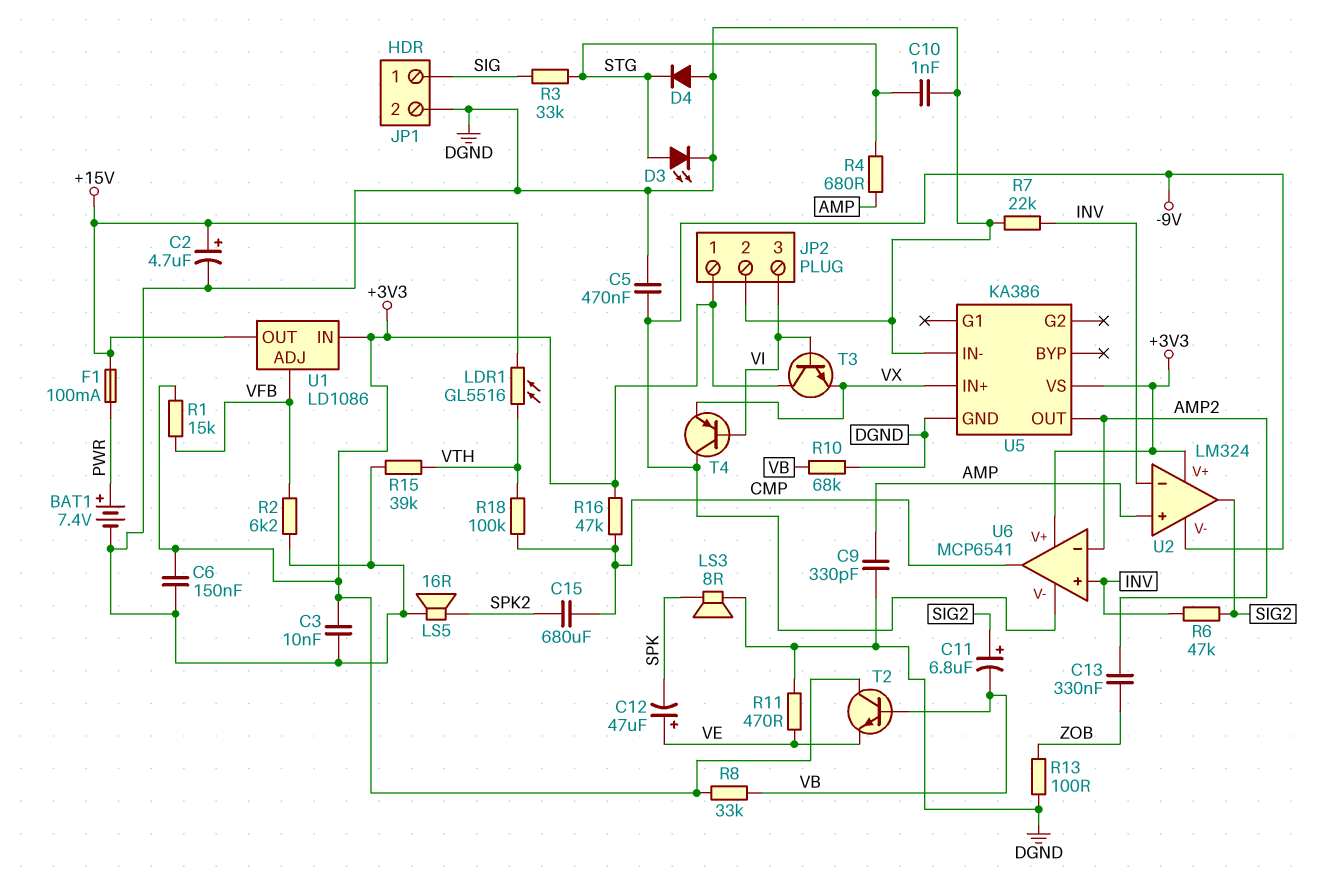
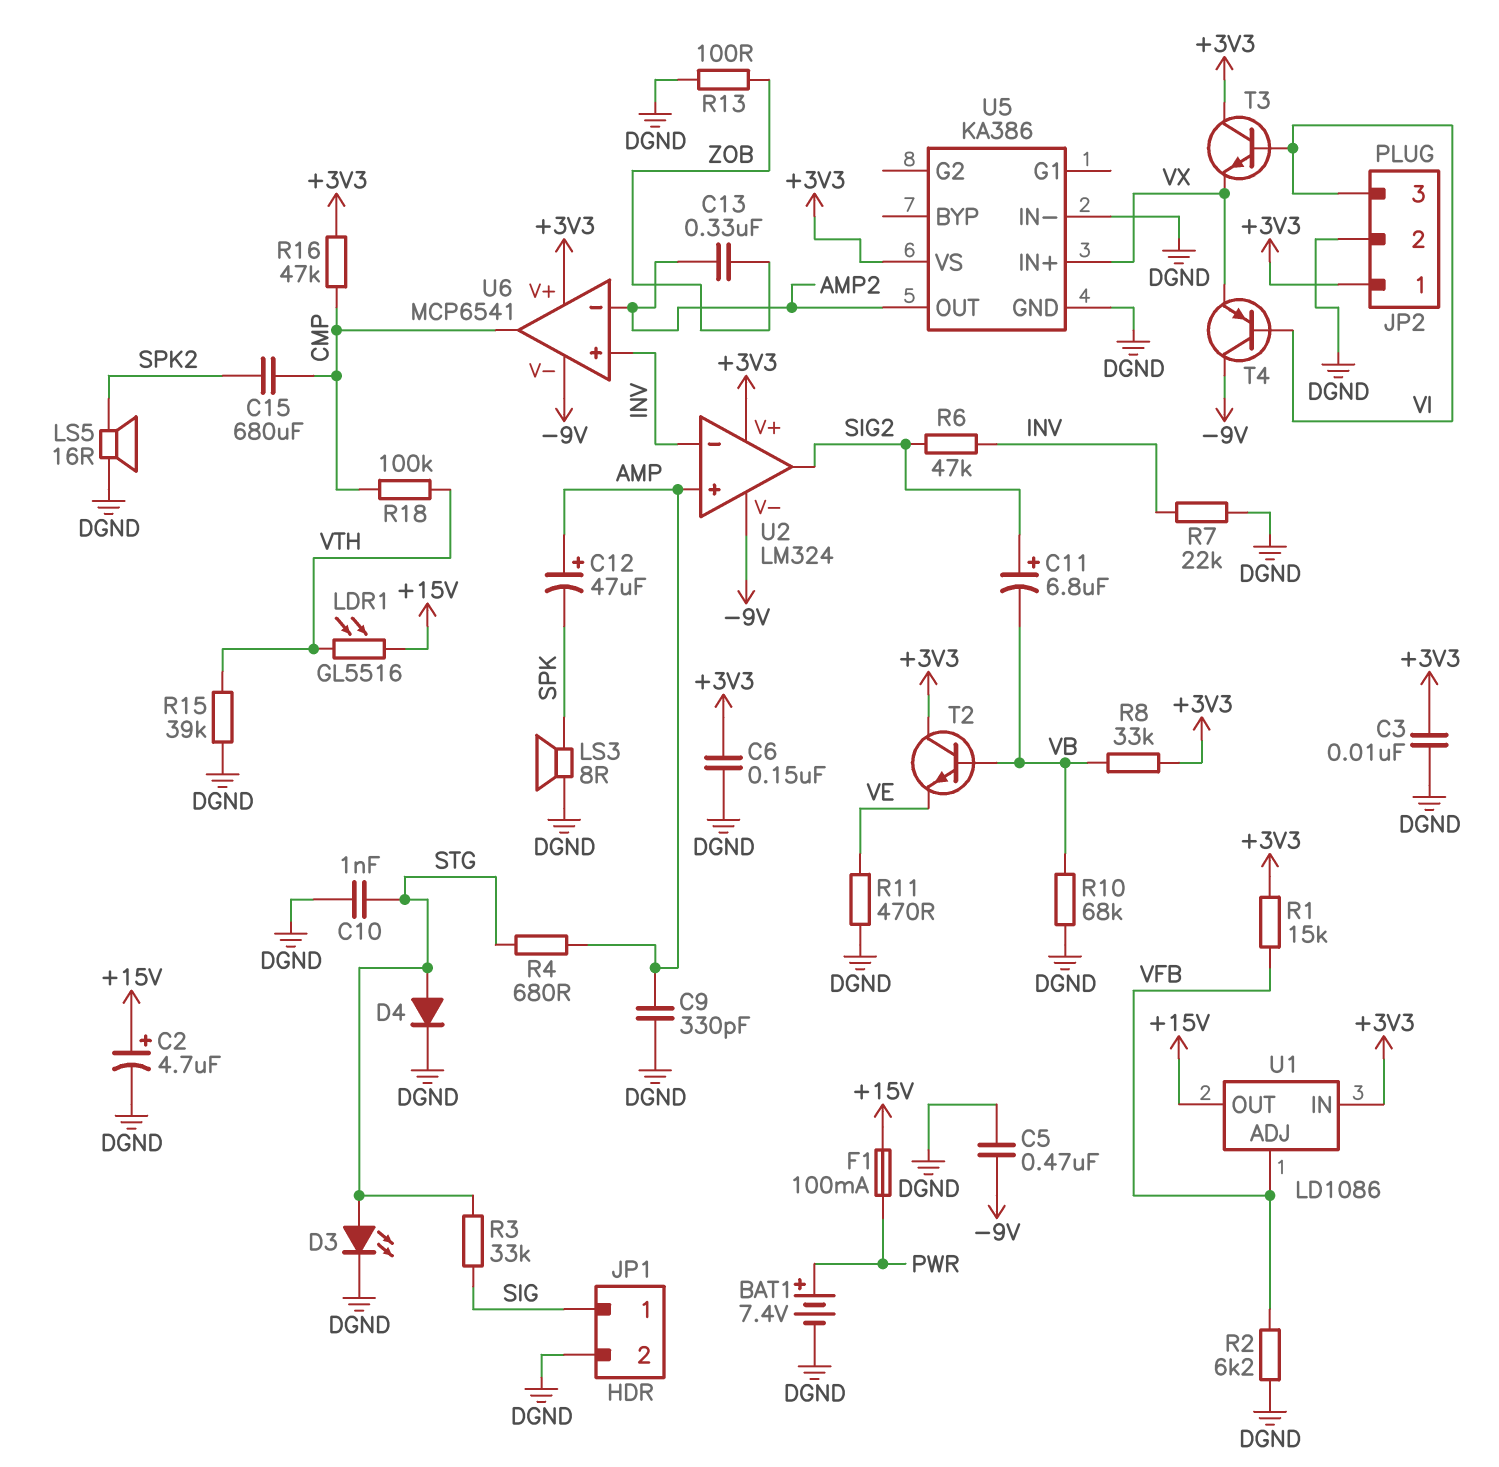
C12: 47uF (plus VE, minus SPK) -> 47uF (plus AMP, minus SPK)
D4: diode (A DGND, K STG) -> diode (A STG, K DGND)

